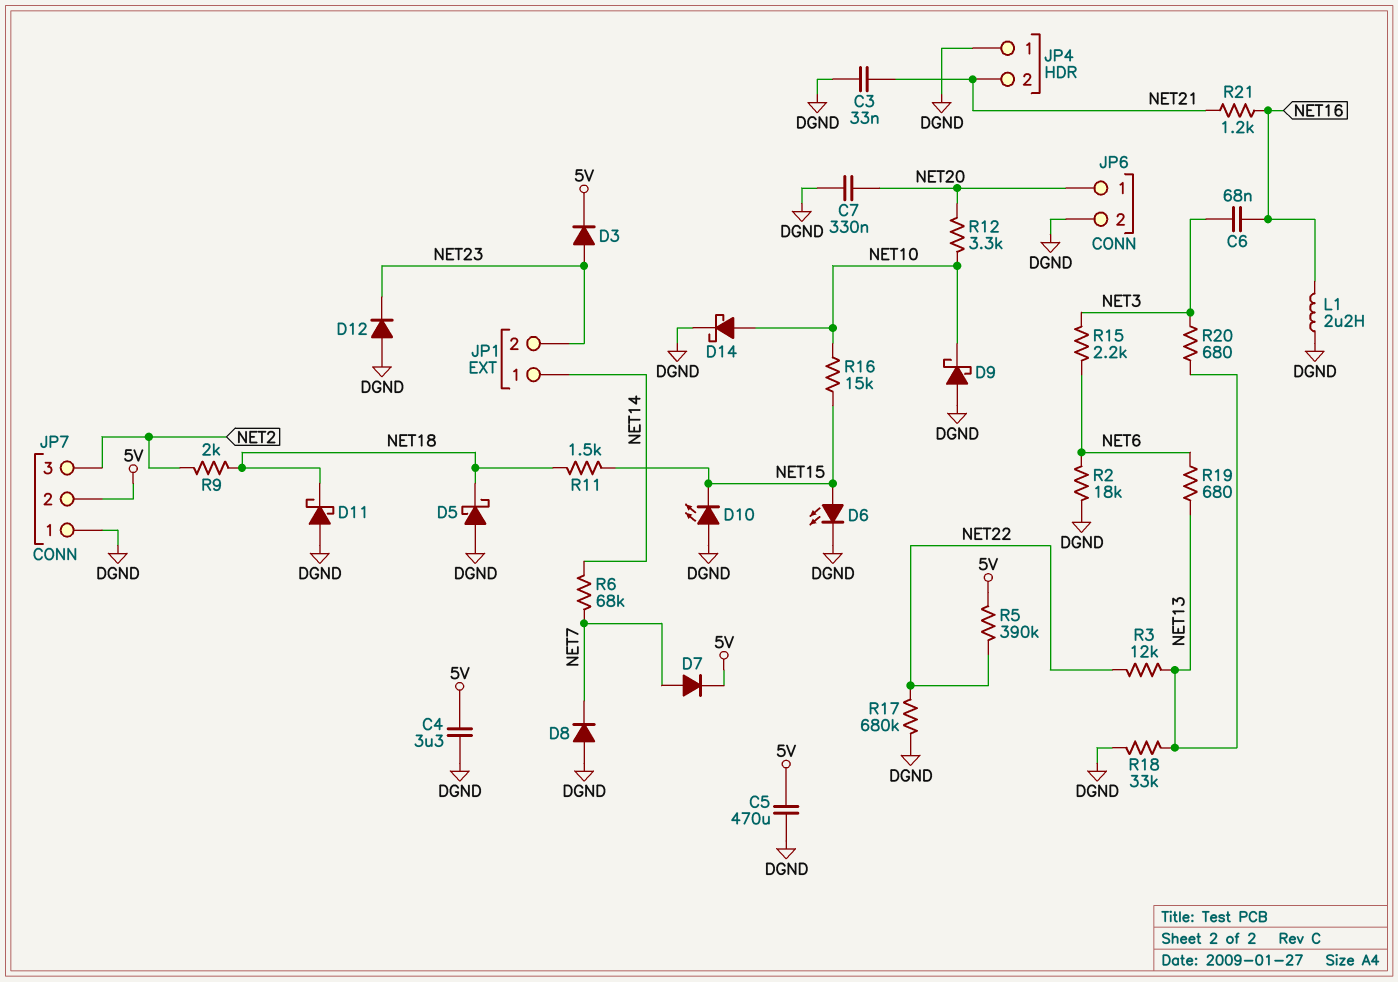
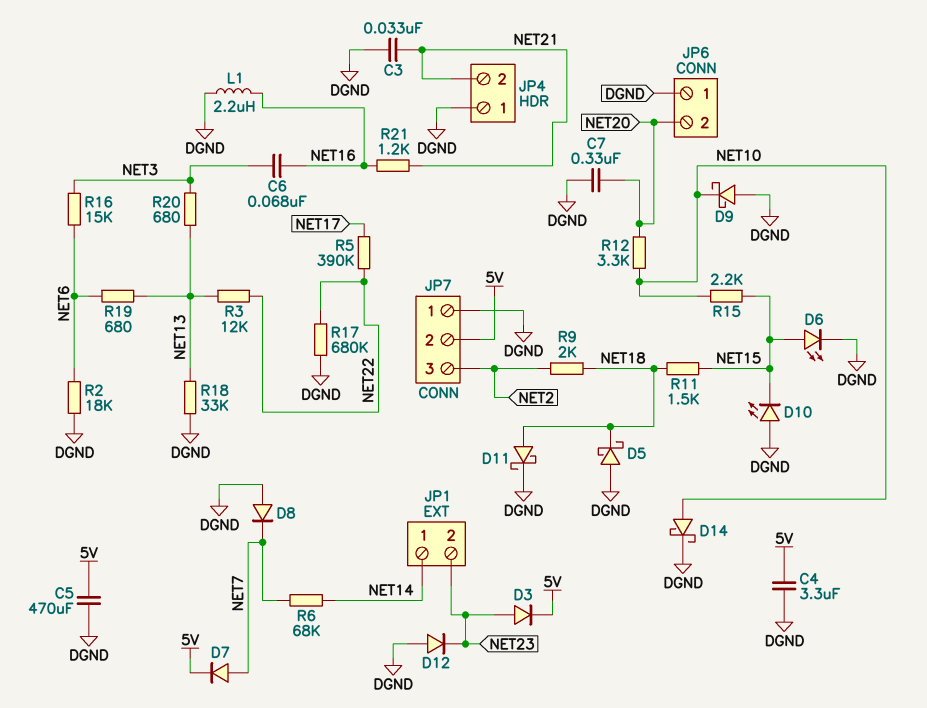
D11: schottky (A DGND, K NET18) -> schottky (A NET18, K DGND)
JP6 pin 1: NET20 -> DGND
JP6 pin 2: DGND -> NET20
R5: 390k (5V, NET22) -> 390k (NET17, NET22)
R15: 2.2k (NET3, NET6) -> 2.2k (NET10, NET15)
R16: 15k (NET10, NET15) -> 15k (NET3, NET6)

